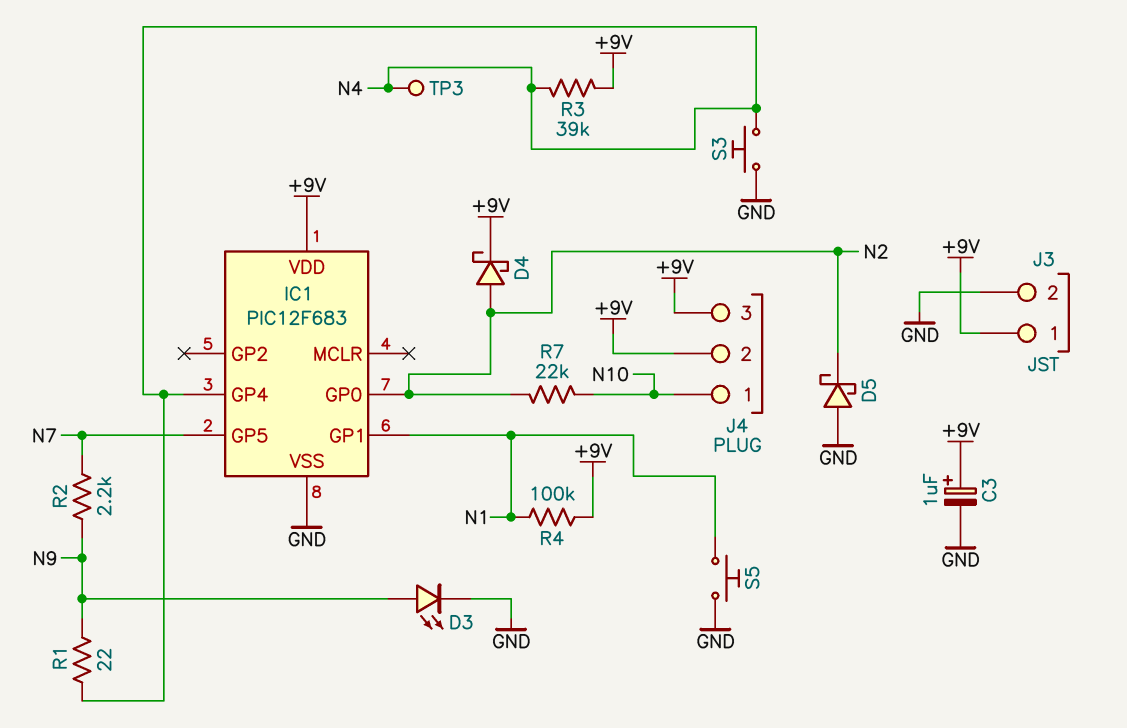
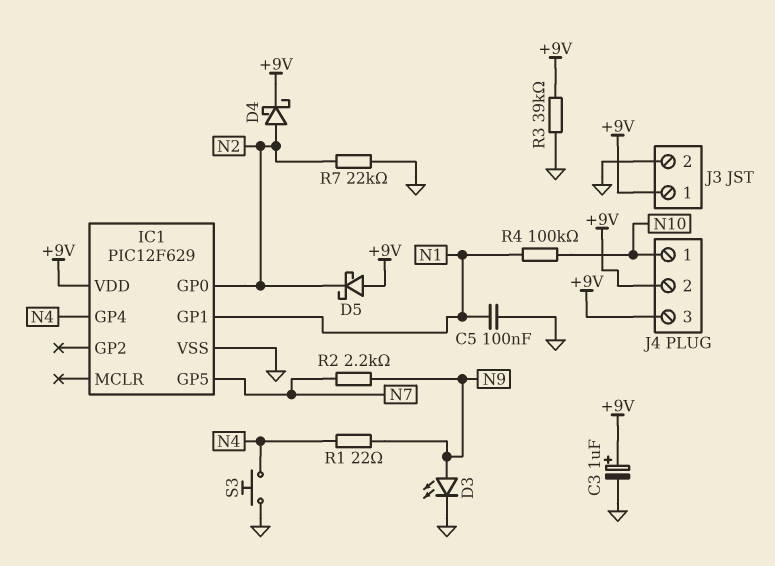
C5: none -> 100nF (GND, N1)
D5: schottky (A GND, K N2) -> schottky (A +9V, K N2)
IC1: PIC12F683 -> PIC12F629
R3: 39k (+9V, N4) -> 39k (+9V, GND)
R4: 100k (+9V, N1) -> 100k (N1, N10)
R7: 22k (N2, N10) -> 22k (GND, N2)
S5: button (GND, N1) -> none
TP3: test point (N4) -> none

